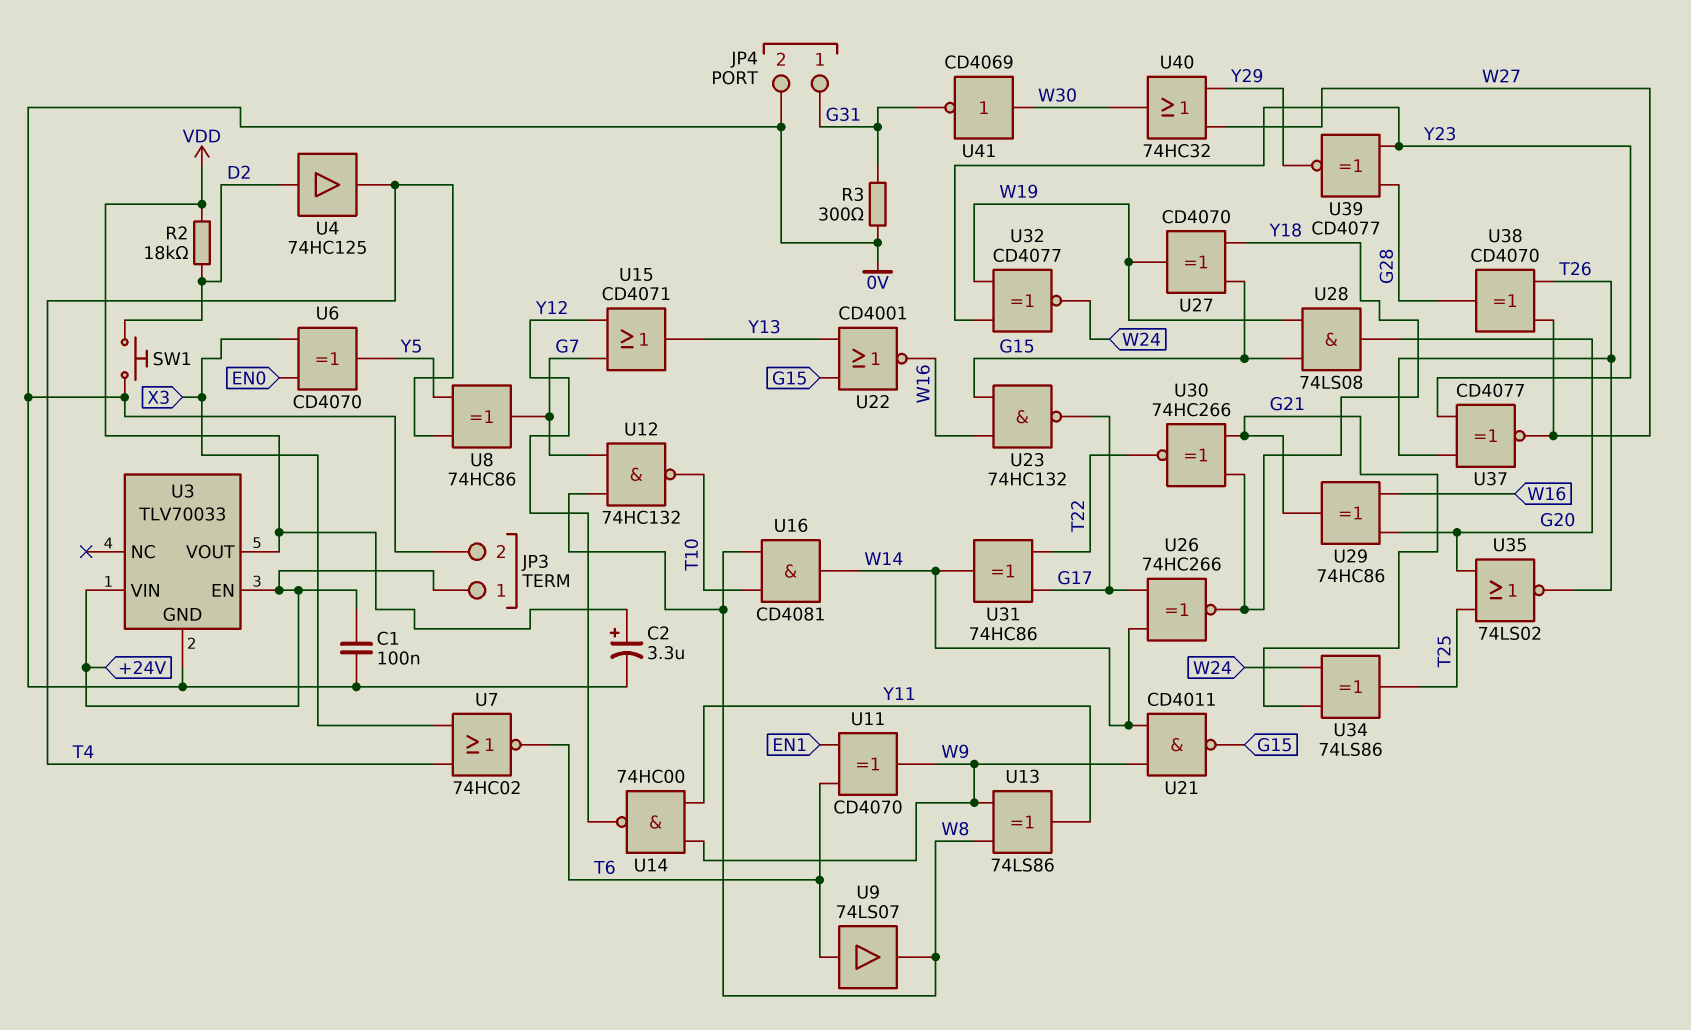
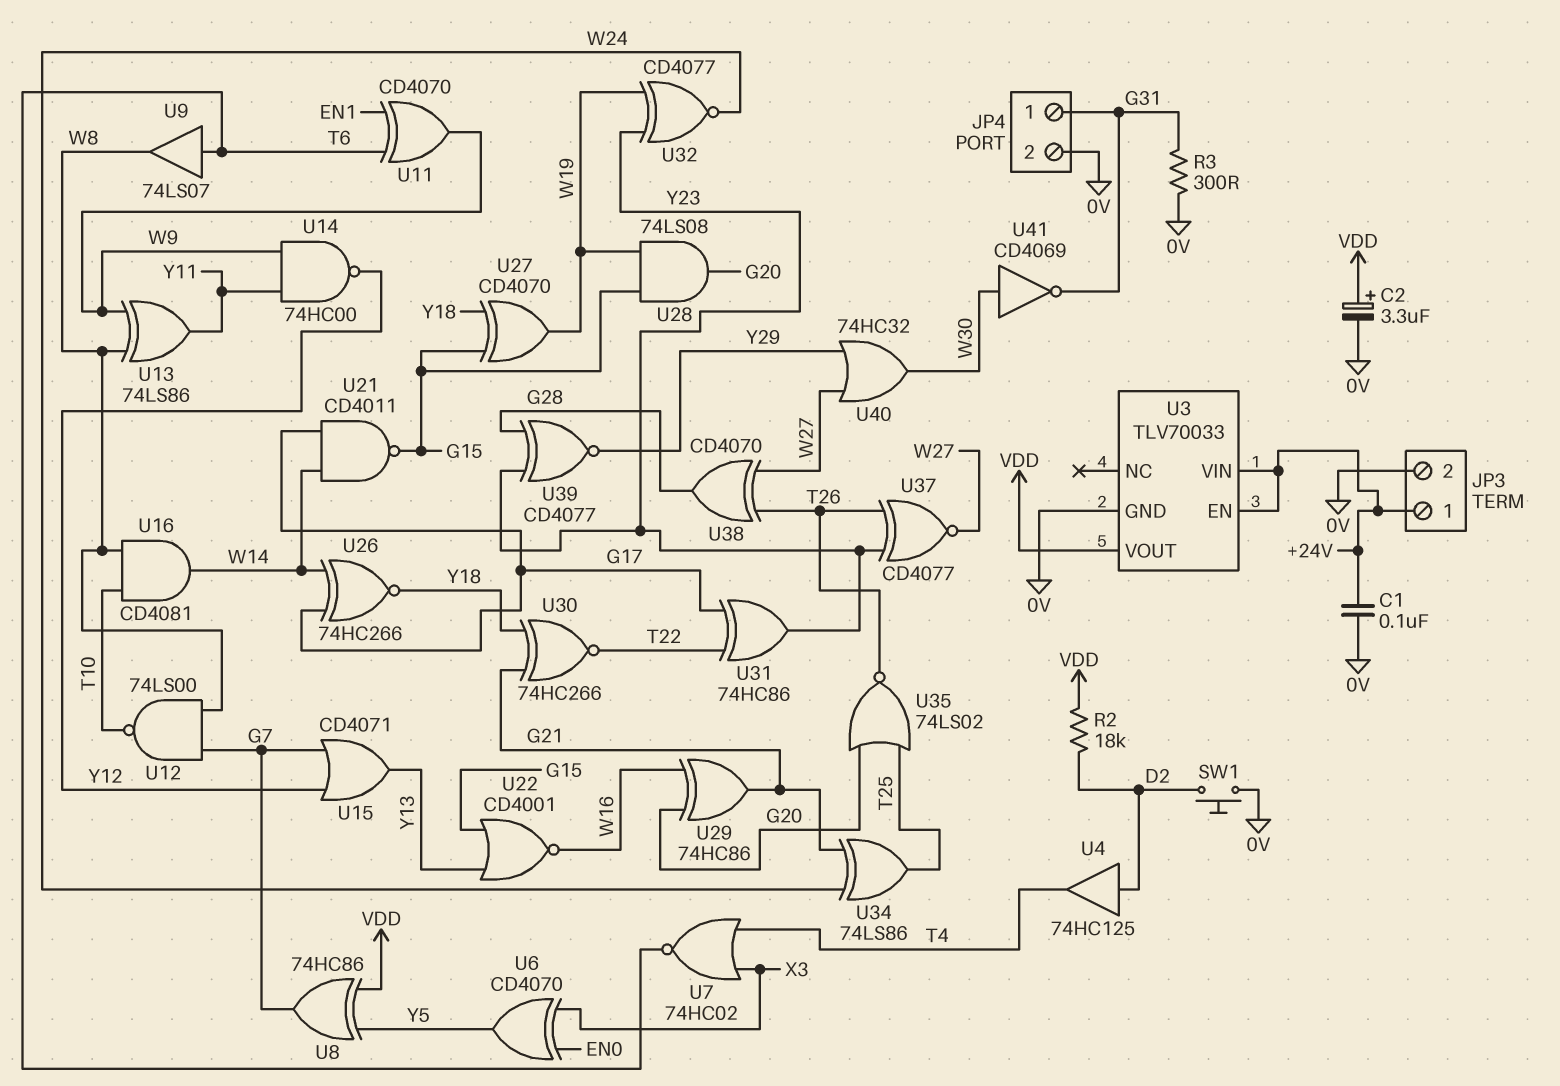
U8: XOR 74HC86 (in T4, in Y5, out G7) -> XOR 74HC86 (in VDD, in Y5, out G7)
U12: NAND 74HC132 (in G7, in W8, out T10) -> NAND 74LS00 (in G7, in W8, out T10)
U21: NAND CD4011 (in W9, in W14, out G15) -> NAND CD4011 (in G17, in W14, out G15)
U23: NAND 74HC132 (in G15, in W16, out G17) -> none
U31: XOR 74HC86 (in G17, in T22, out W14) -> XOR 74HC86 (in G17, in T22, out Y23)

